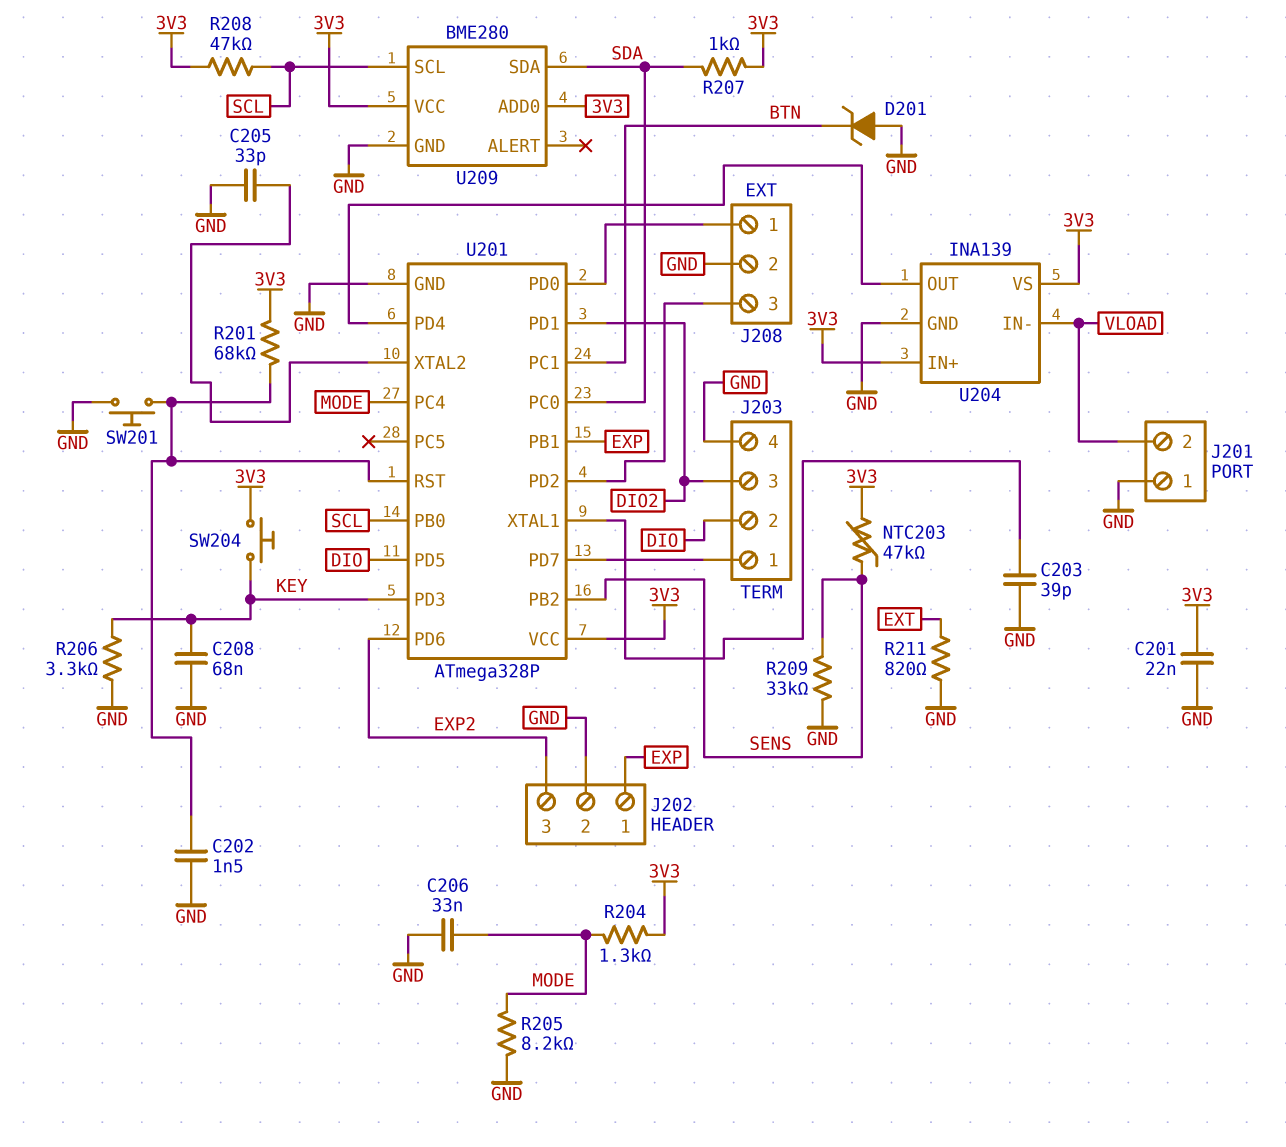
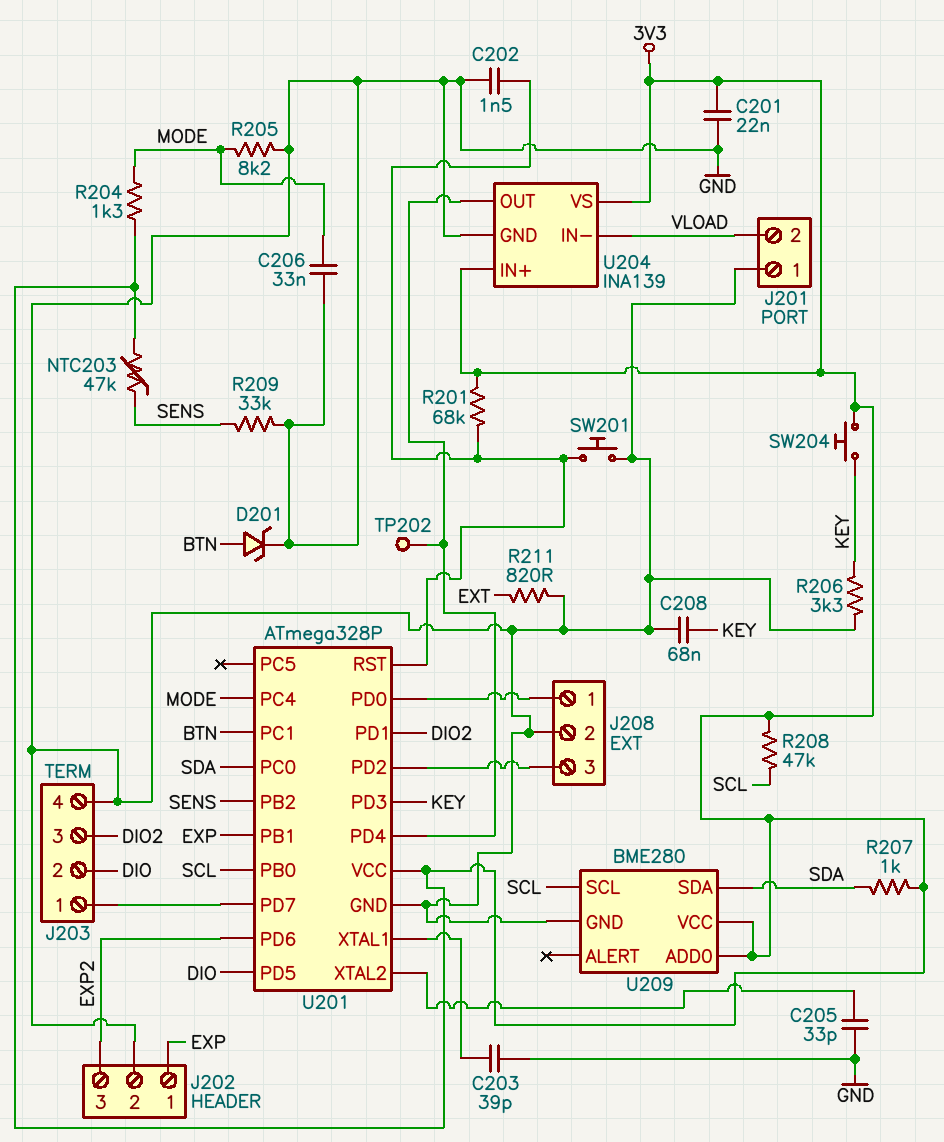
D201: zener (A GND, K BTN) -> zener (A BTN, K GND)
TP202: none -> test point (U201/PD4)

